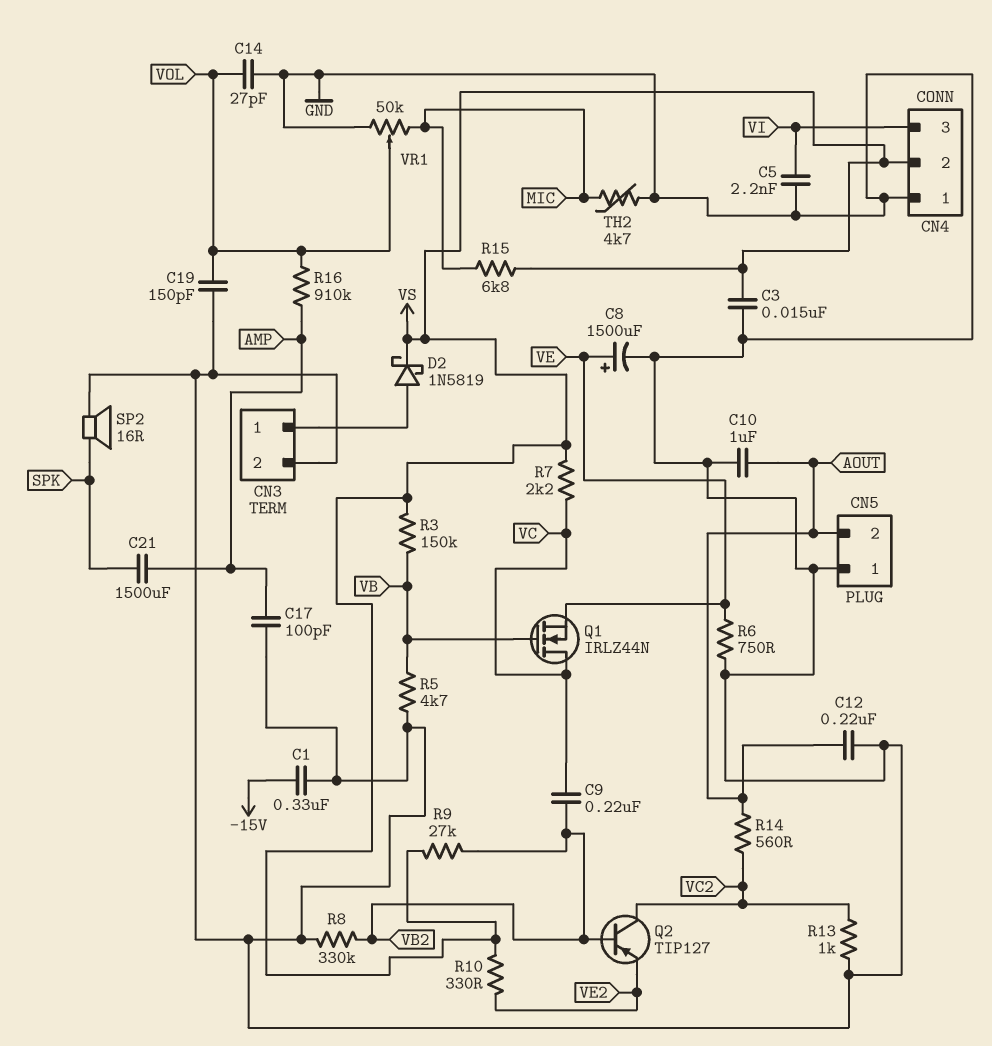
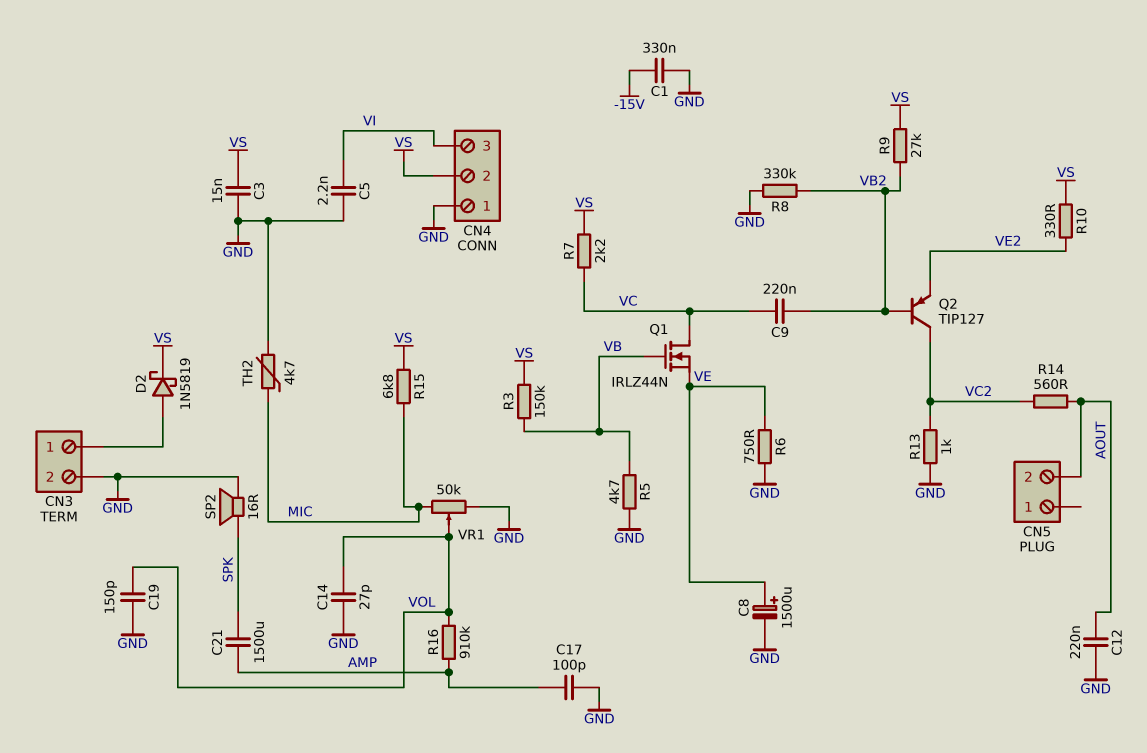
C10: 1uF (AOUT, GND) -> none
CN5 pin 1: GND -> none

